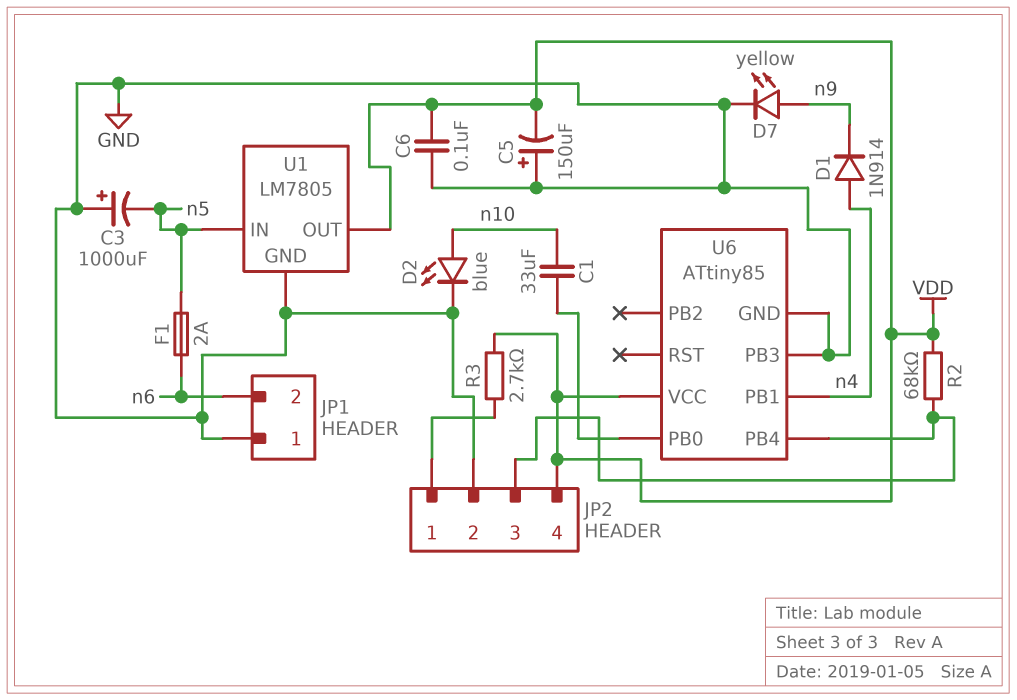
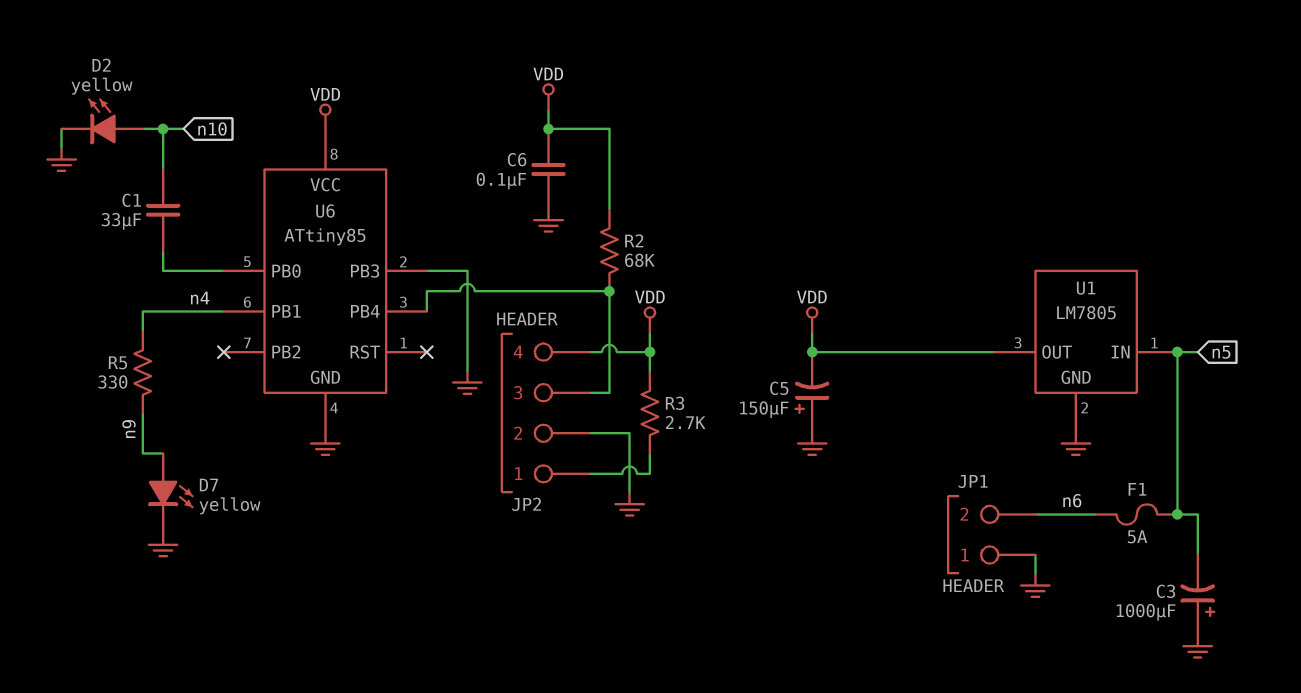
D1: diode 1N914 (A n4, K n9) -> none
D2: LED blue (A n10, K GND) -> LED yellow (A n10, K GND)
F1: 2A (n5, n6) -> 5A (n5, n6)
R5: none -> 330 (n4, n9)

